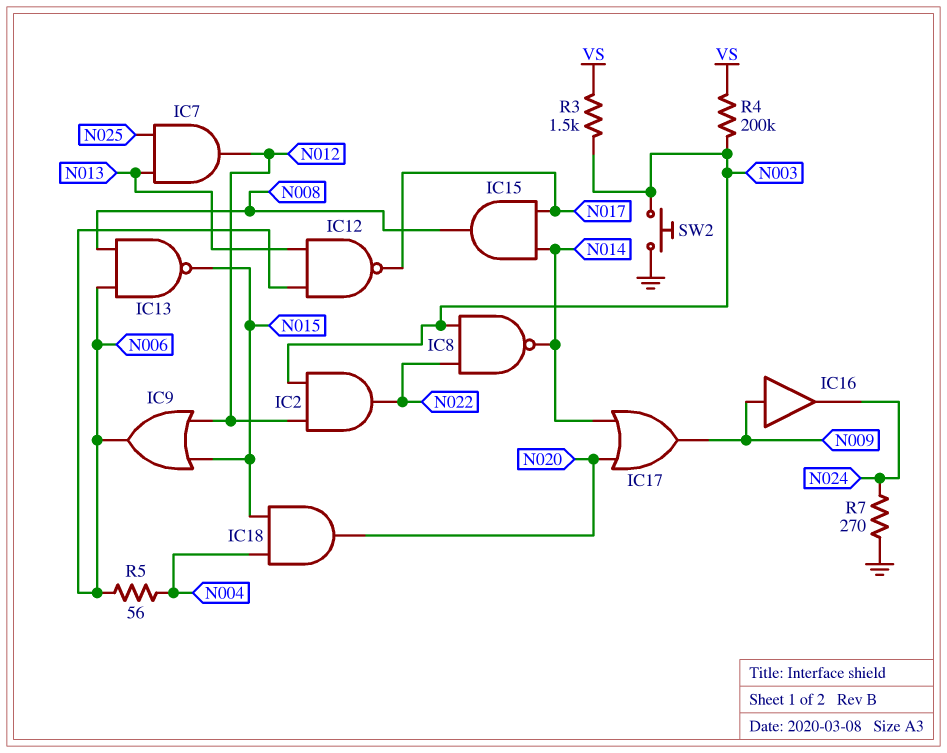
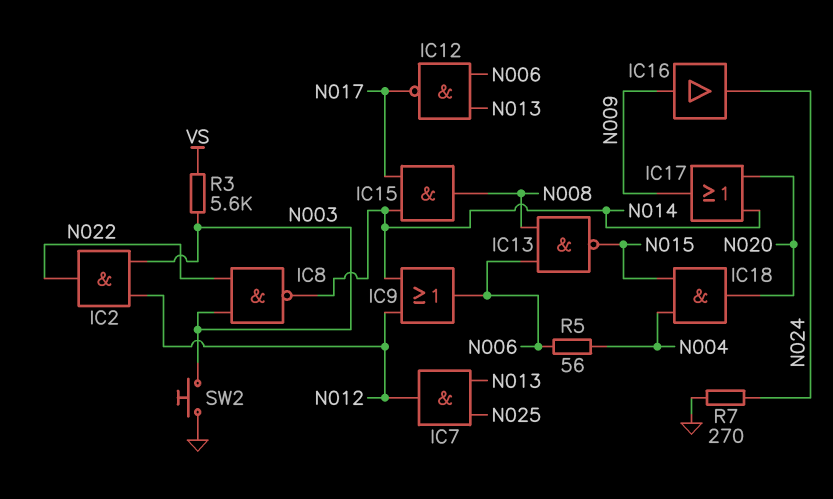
IC9: OR (in N012, in N015, out N006) -> OR (in N012, in N014, out N006)
R3: 1.5k (N003, VS) -> 5.6k (N003, VS)
R4: 200k (N003, VS) -> none

